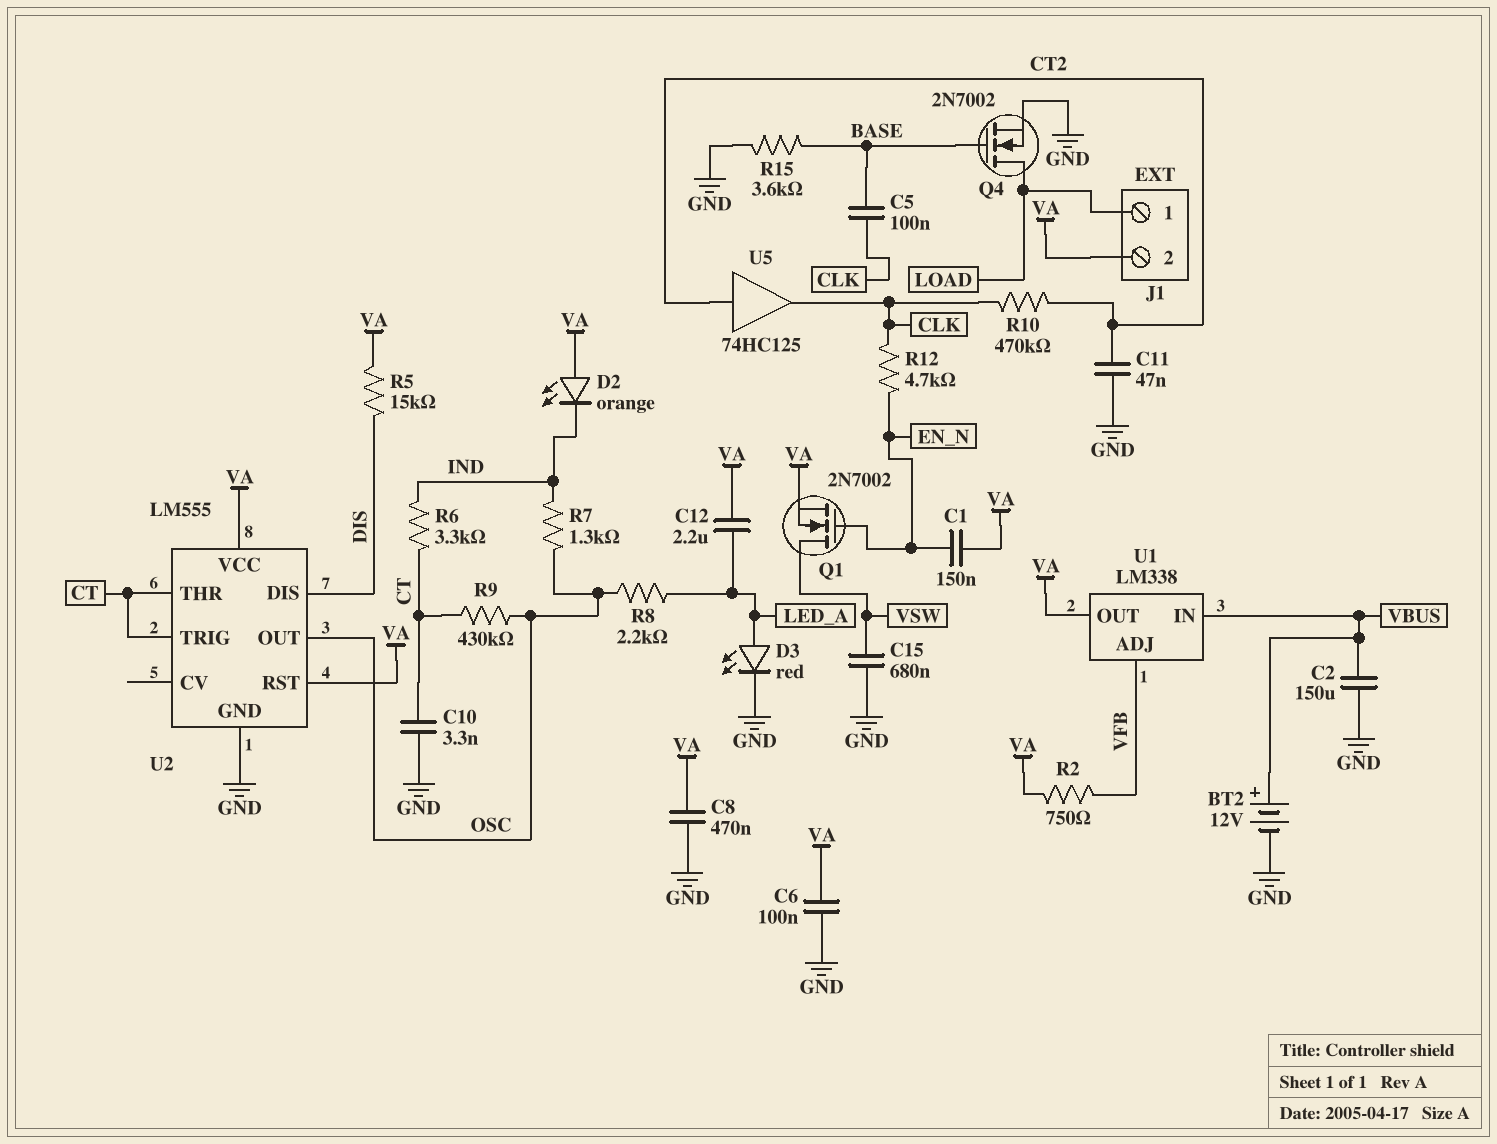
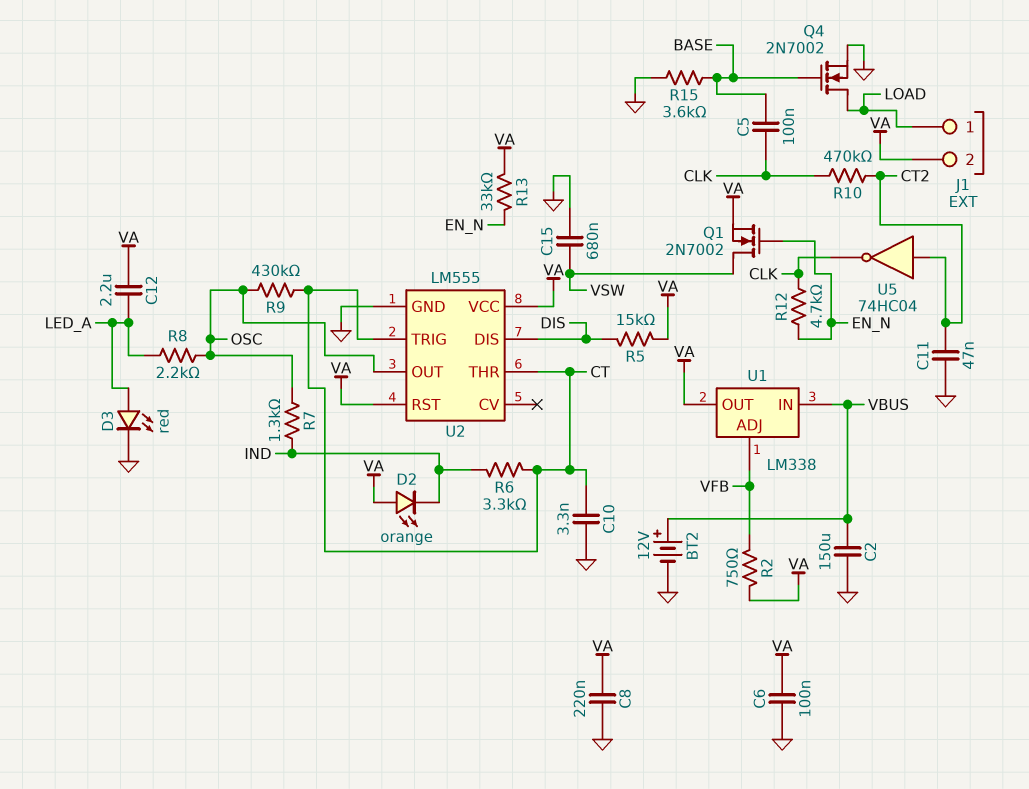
C1: 150nF (EN_N, VA) -> none
C8: 470nF (GND, VA) -> 220nF (GND, VA)
R13: none -> 33k (EN_N, VA)
U5: buffer 74HC125 (in CT2, out CLK) -> NOT 74HC04 (in CT2, out CLK)

